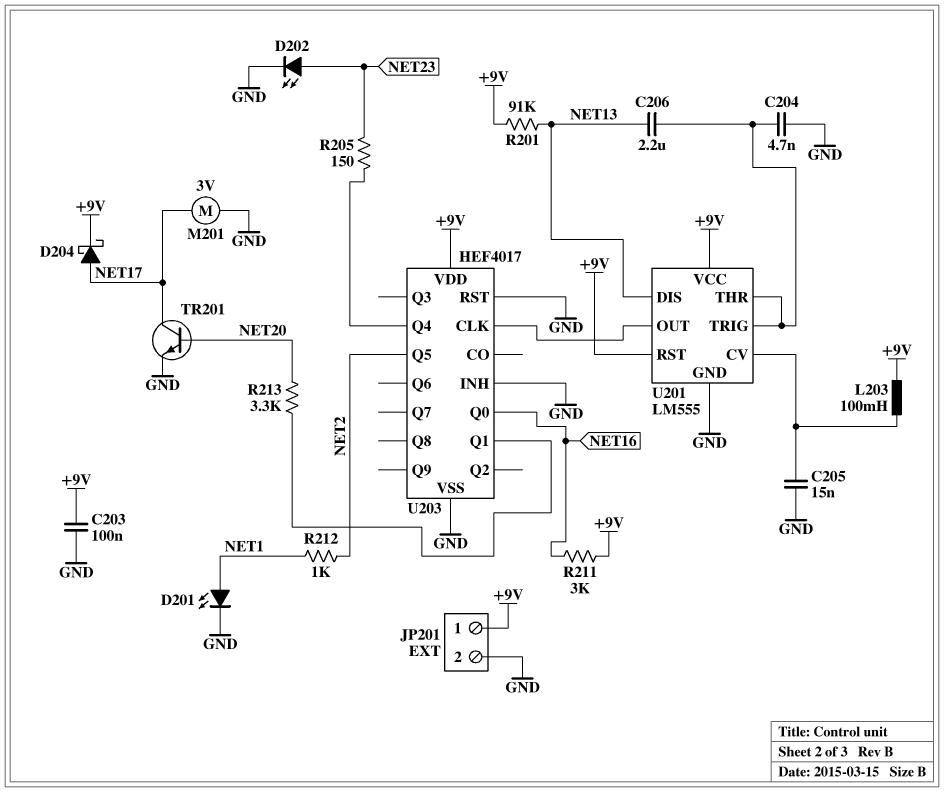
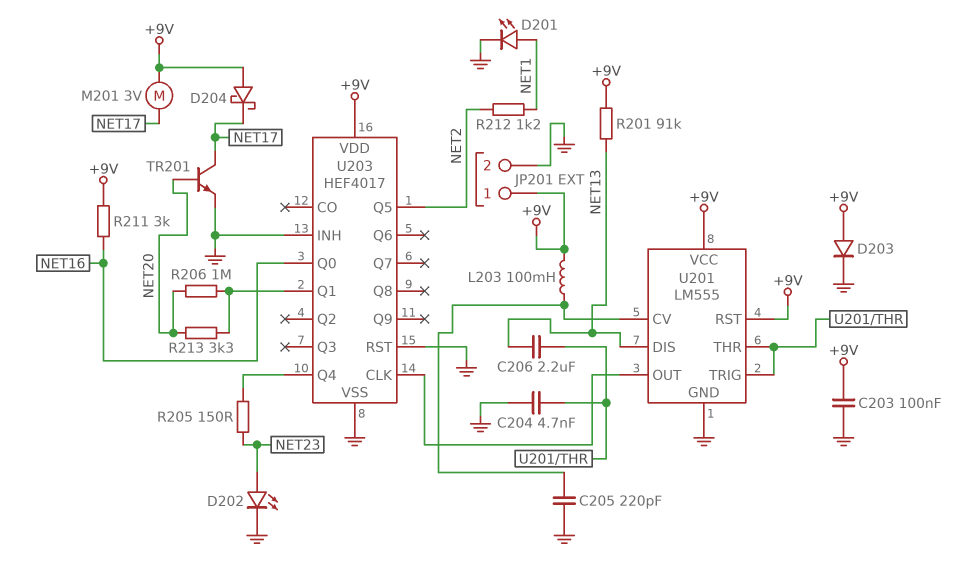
C205: 15nF (GND, U201/CV) -> 220pF (GND, U201/CV)
D203: none -> diode (A +9V, K GND)
D204: schottky (A NET17, K +9V) -> schottky (A +9V, K NET17)
M201: motor 3V (GND, NET17) -> motor 3V (+9V, NET17)
R206: none -> 1M (NET20, U203/Q1)
R212: 1k (NET1, NET2) -> 1.2k (NET1, NET2)

